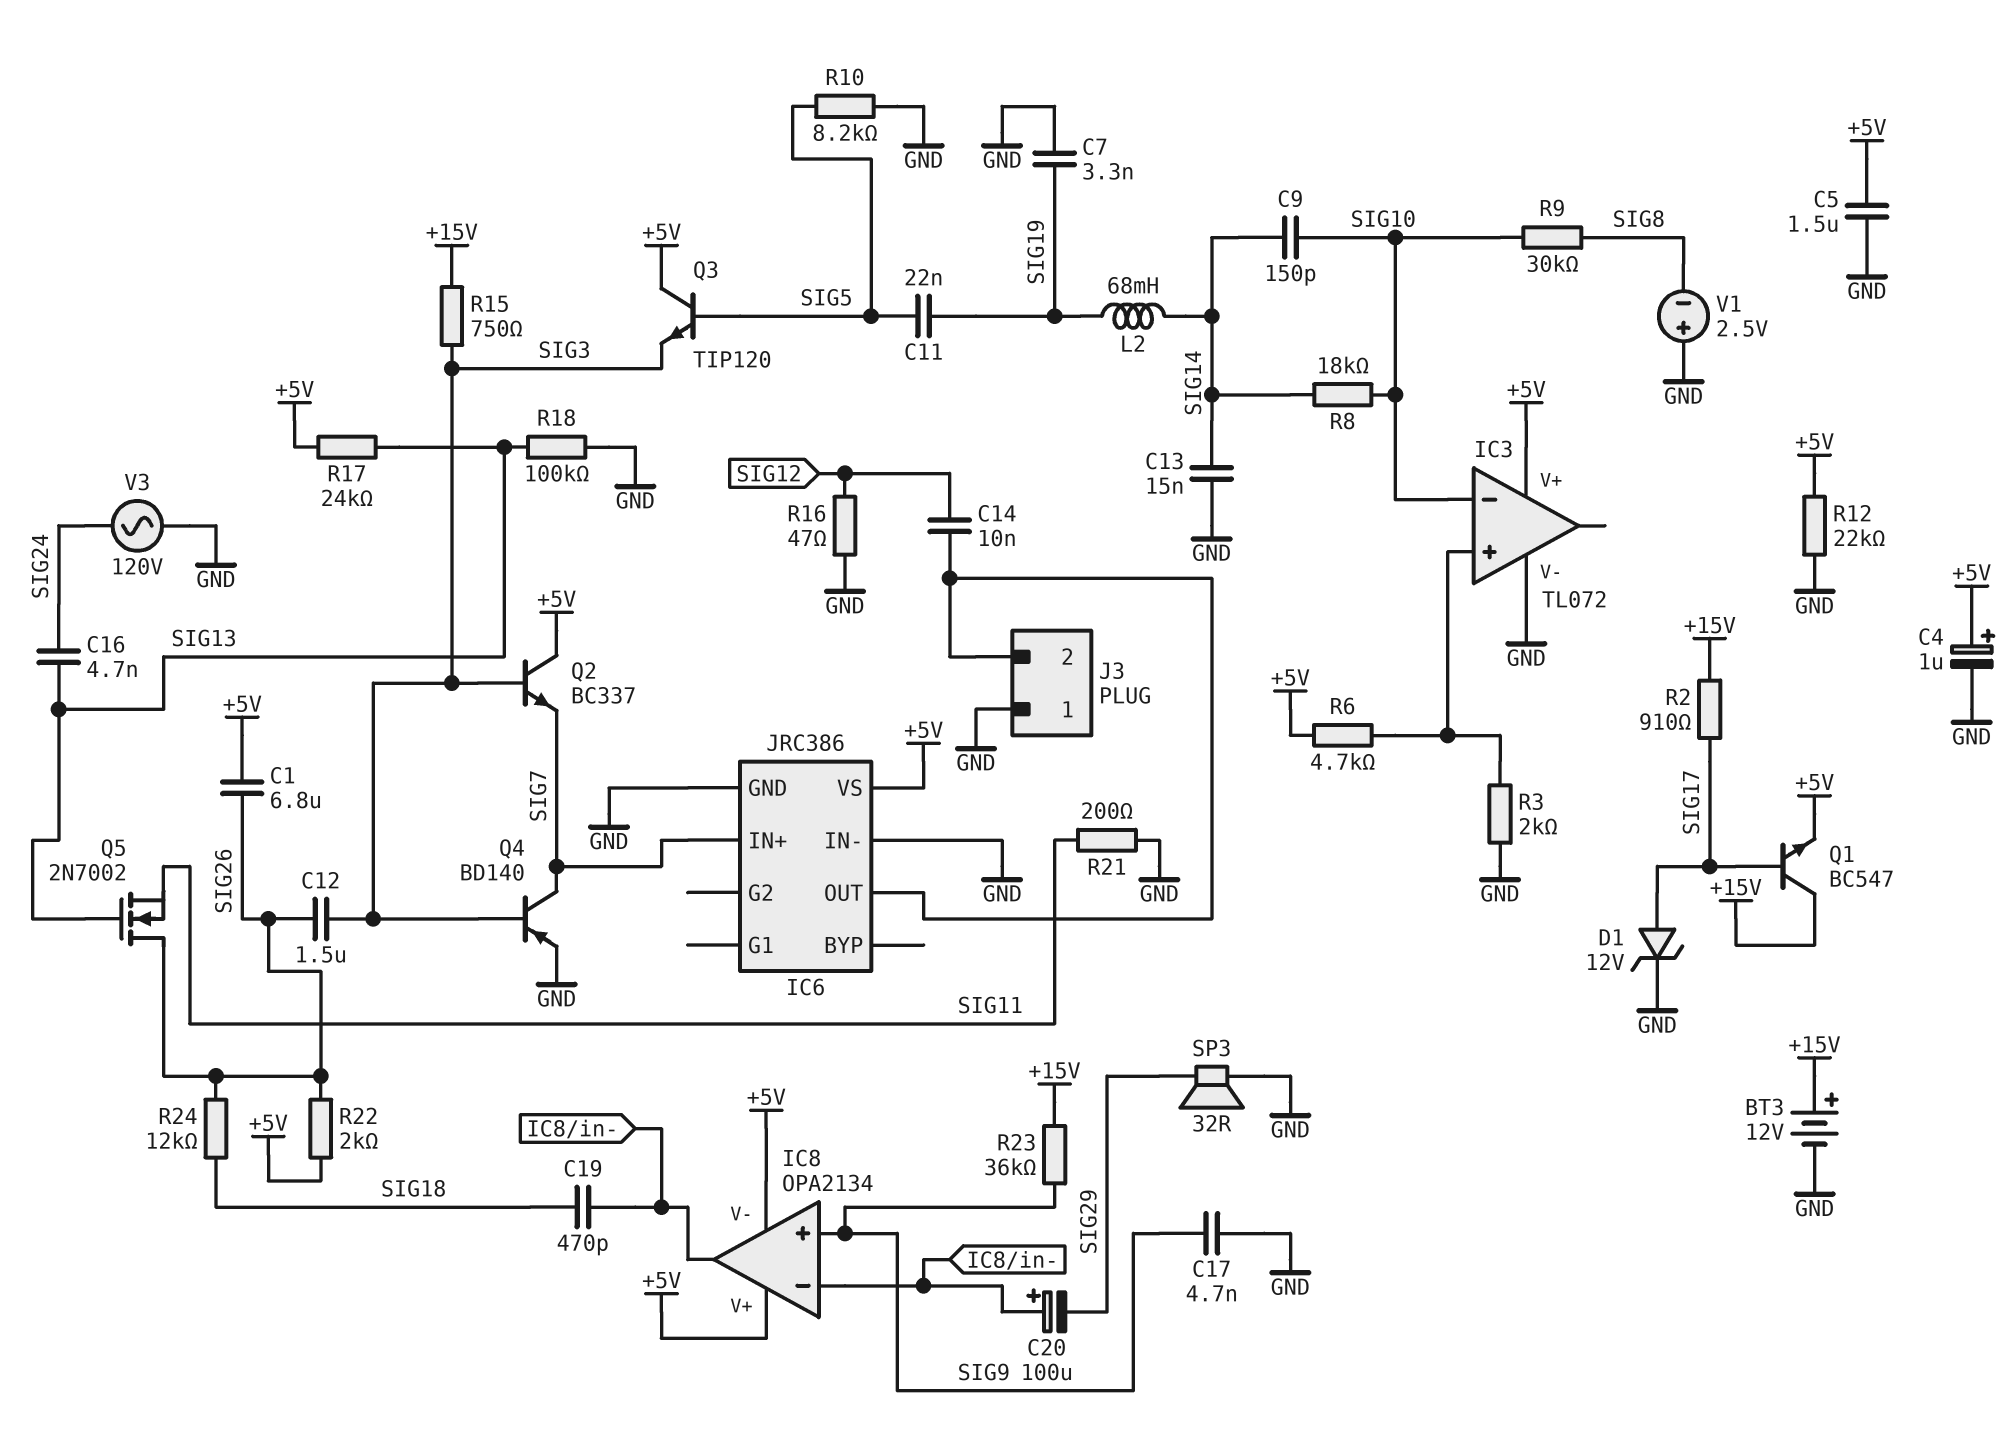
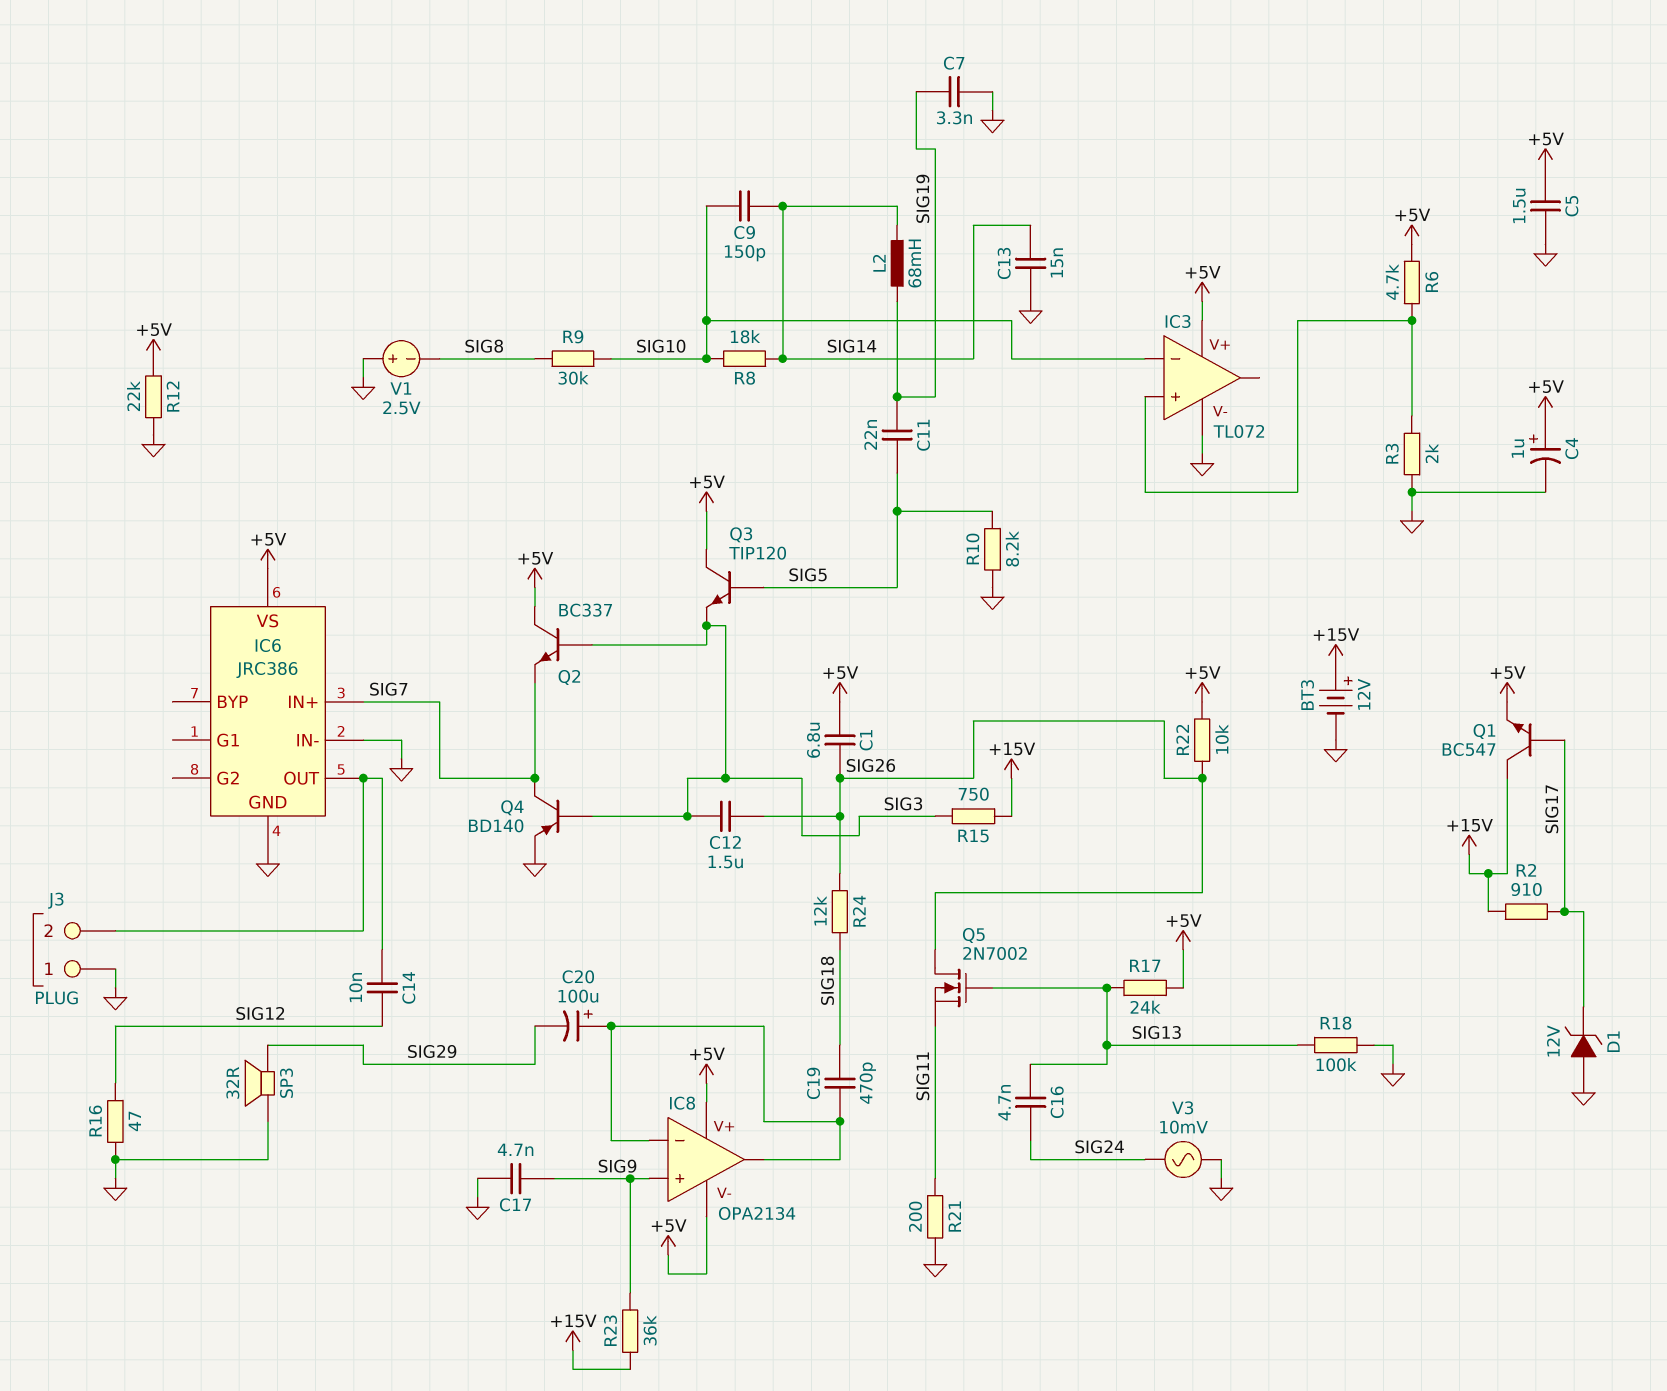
D1: zener 12V (A SIG17, K GND) -> zener 12V (A GND, K SIG17)
R22: 2k (+5V, SIG26) -> 10k (+5V, SIG26)
V3: AC 120V (GND, SIG24) -> AC 10mV (GND, SIG24)

